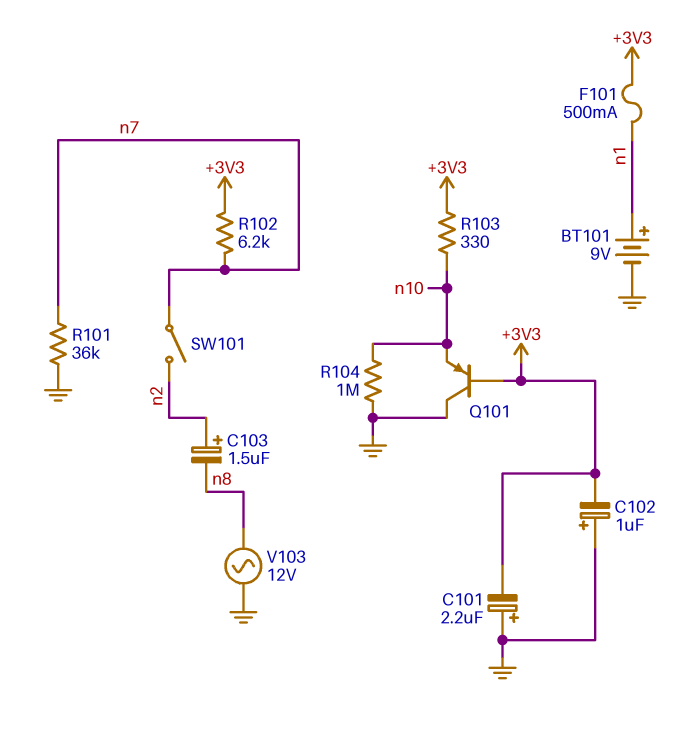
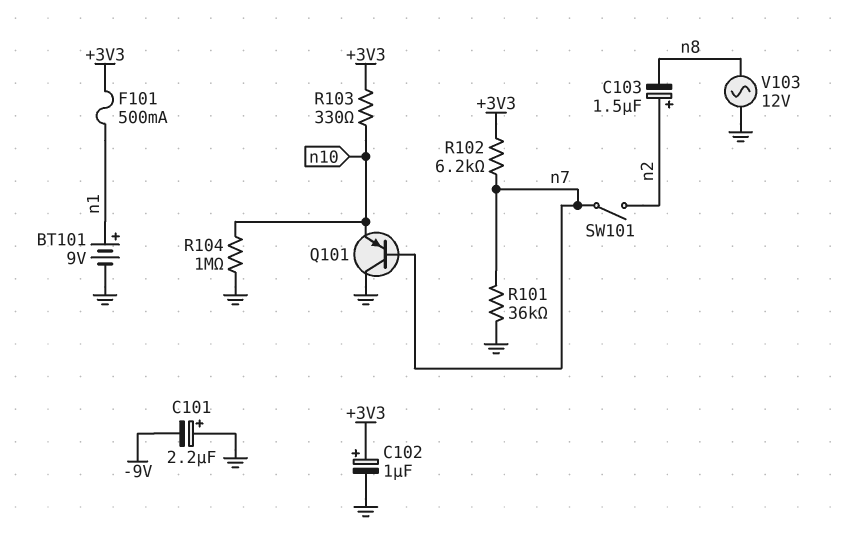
C101: 2.2uF (plus GND, minus +3V3) -> 2.2uF (plus GND, minus -9V)
C102: 1uF (plus GND, minus +3V3) -> 1uF (plus +3V3, minus GND)
Q101: PNP (B +3V3, C GND, E n10) -> PNP (B n7, C GND, E n10)

